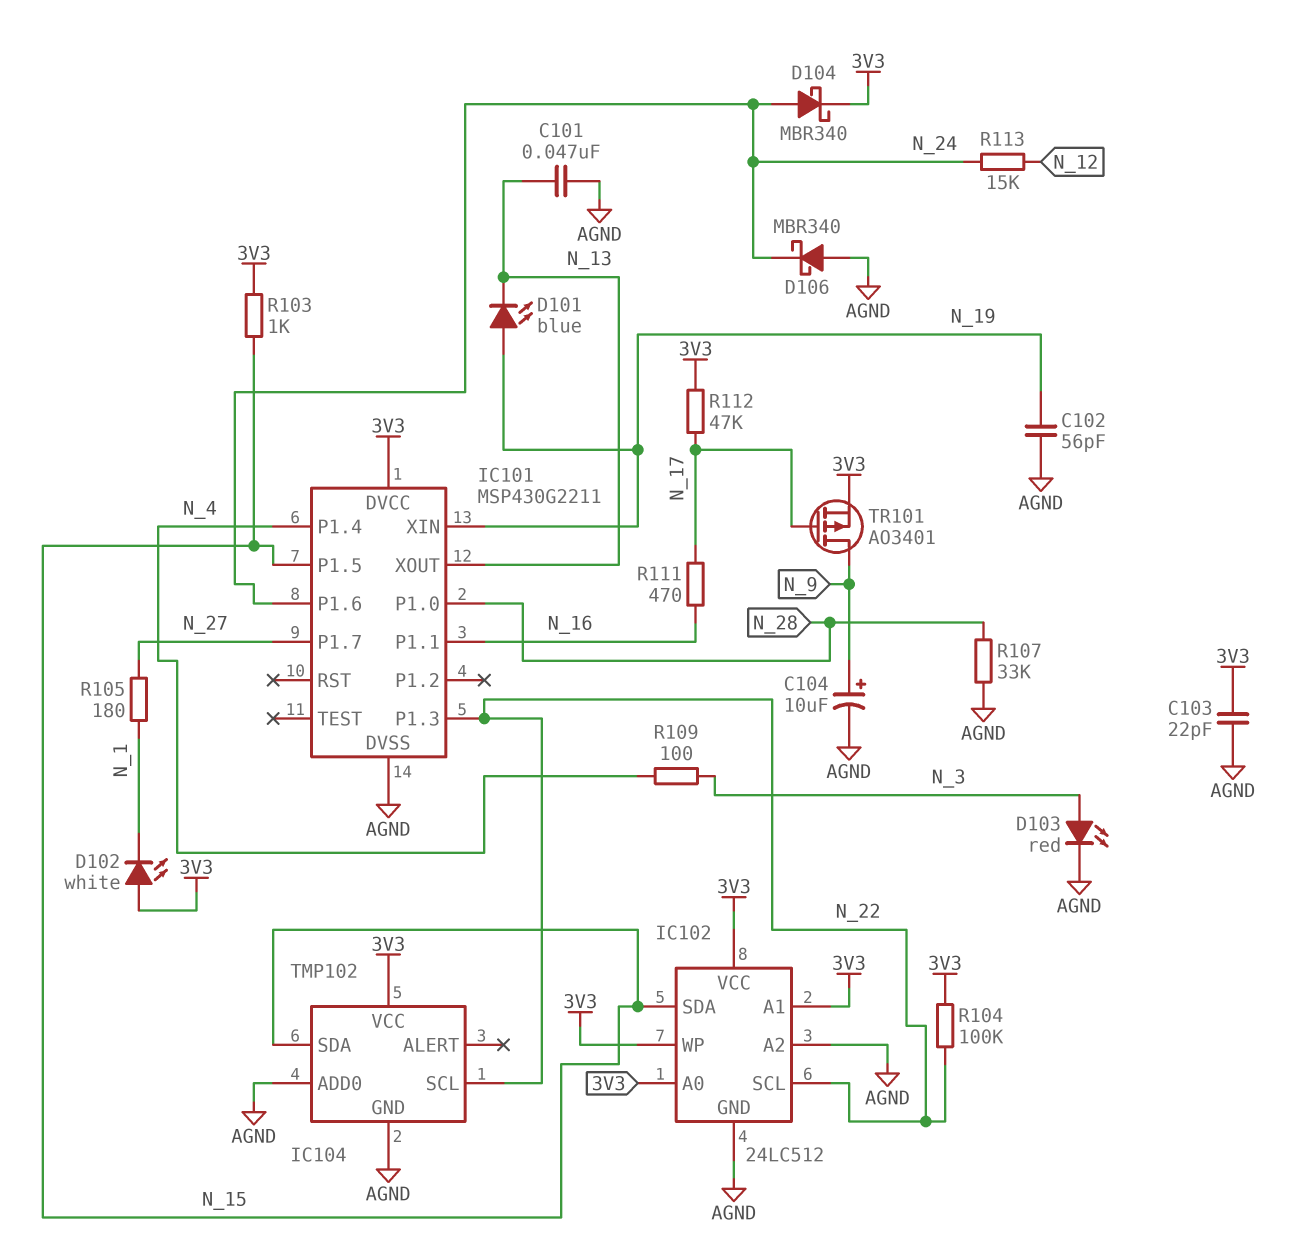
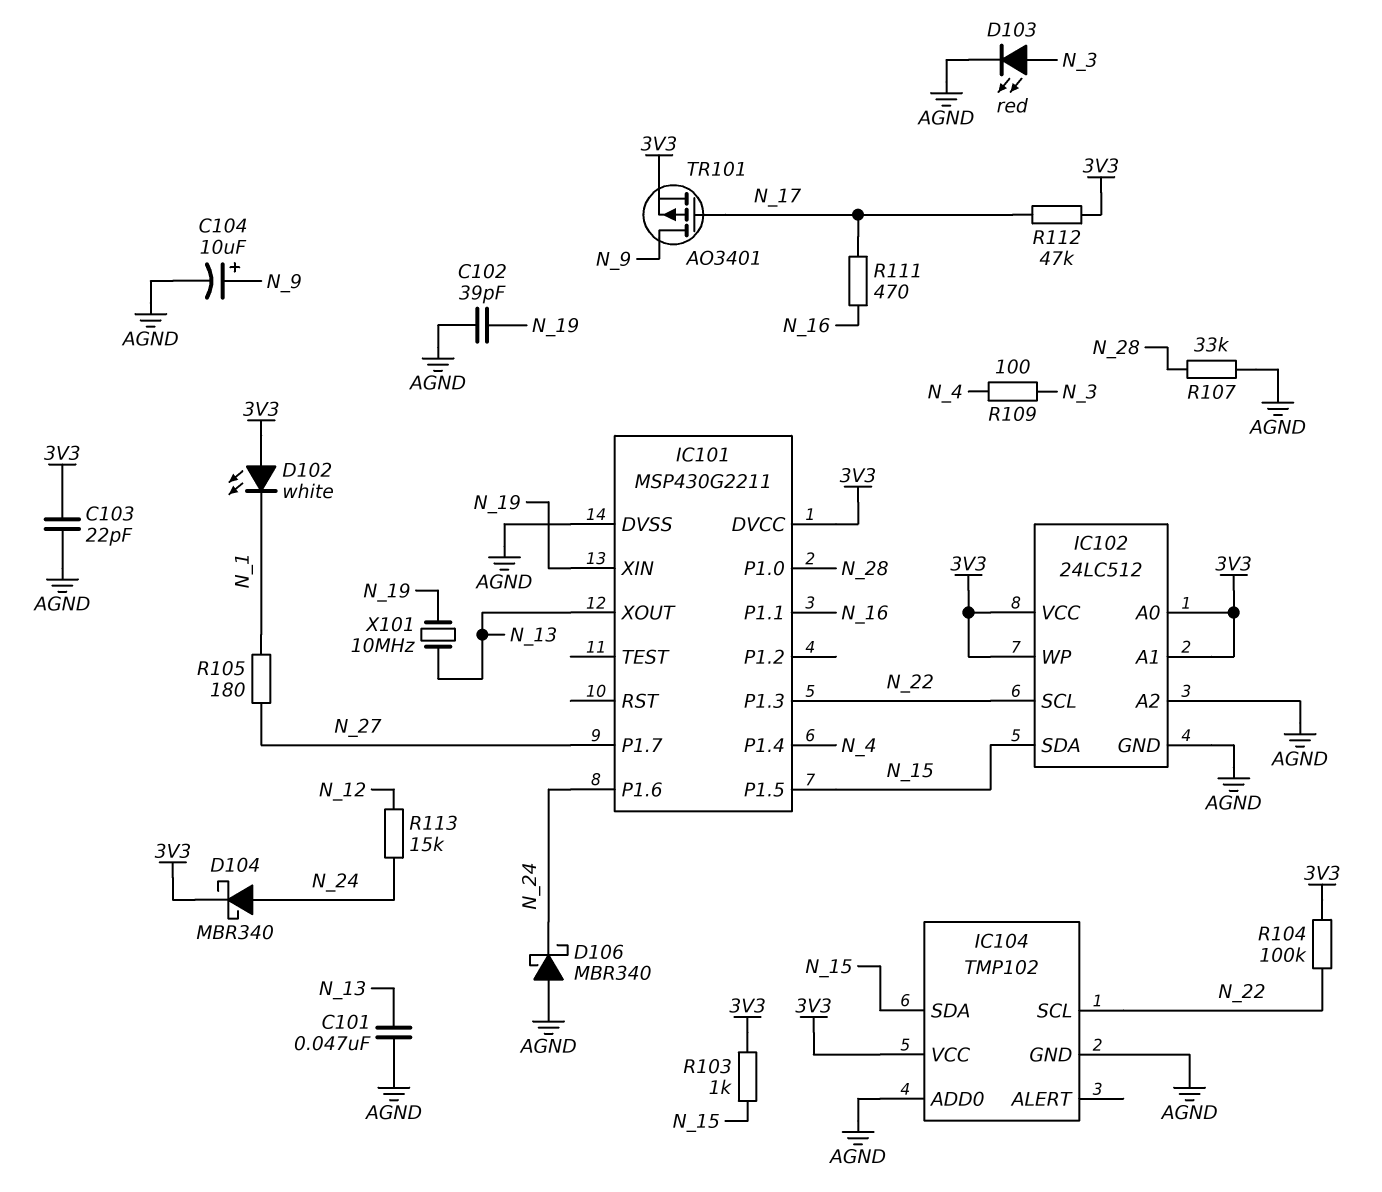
C102: 56pF (AGND, N_19) -> 39pF (AGND, N_19)
D101: LED blue (A N_19, K N_13) -> none
X101: none -> 10MHz (N_13, N_19)

